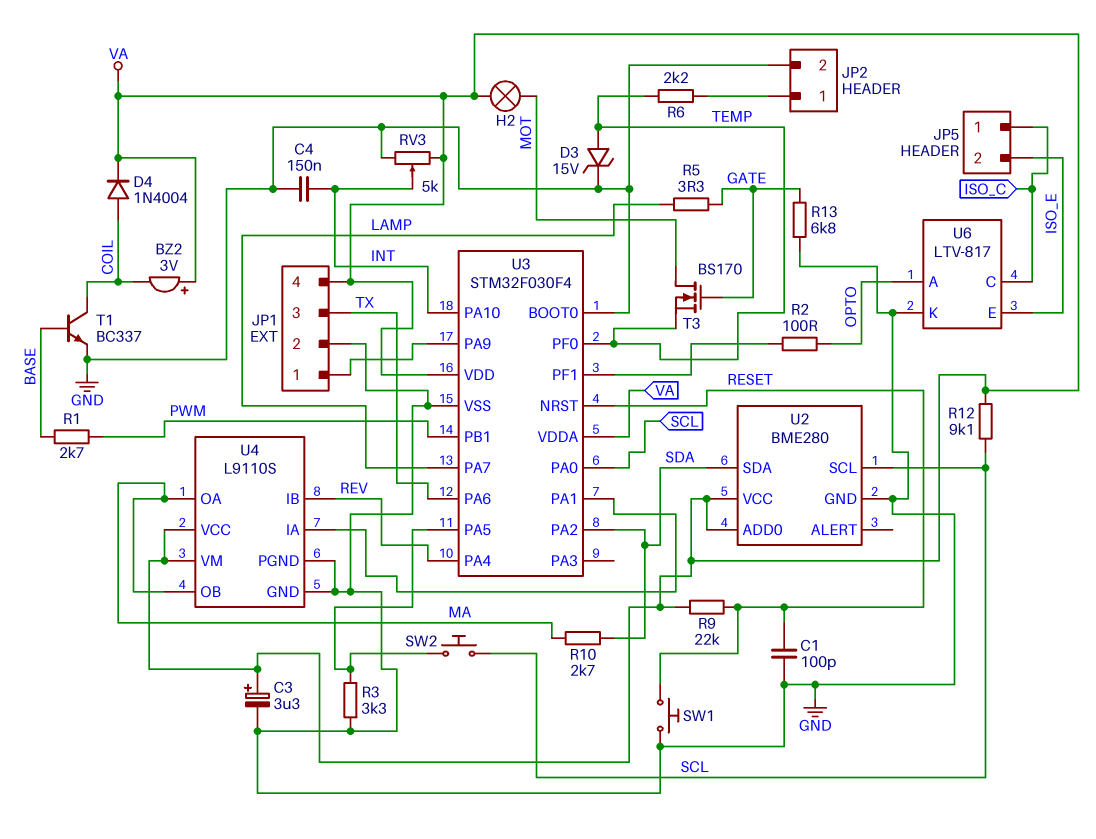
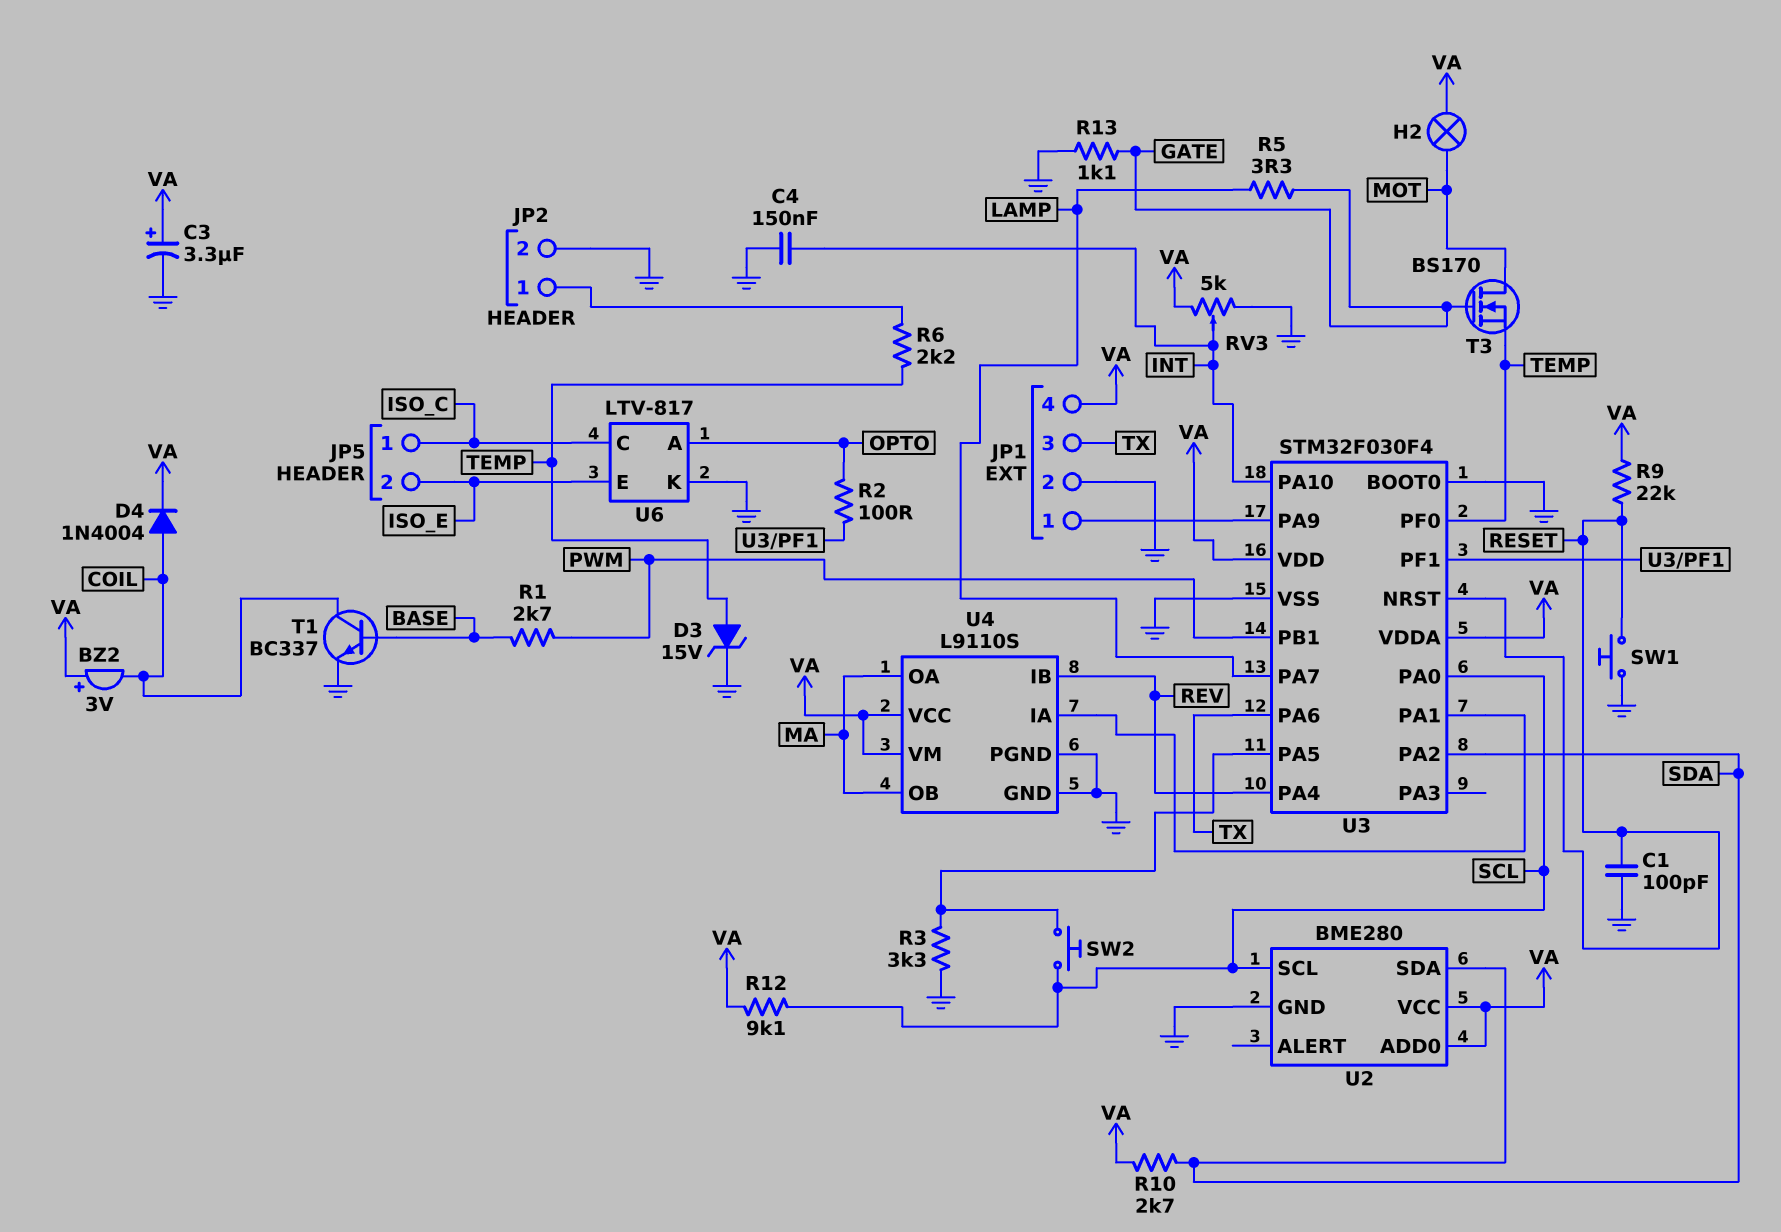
R10: 2.7k (MA, SDA) -> 2.7k (SDA, VA)
R13: 6.8k (GATE, GND) -> 1.1k (GATE, GND)

